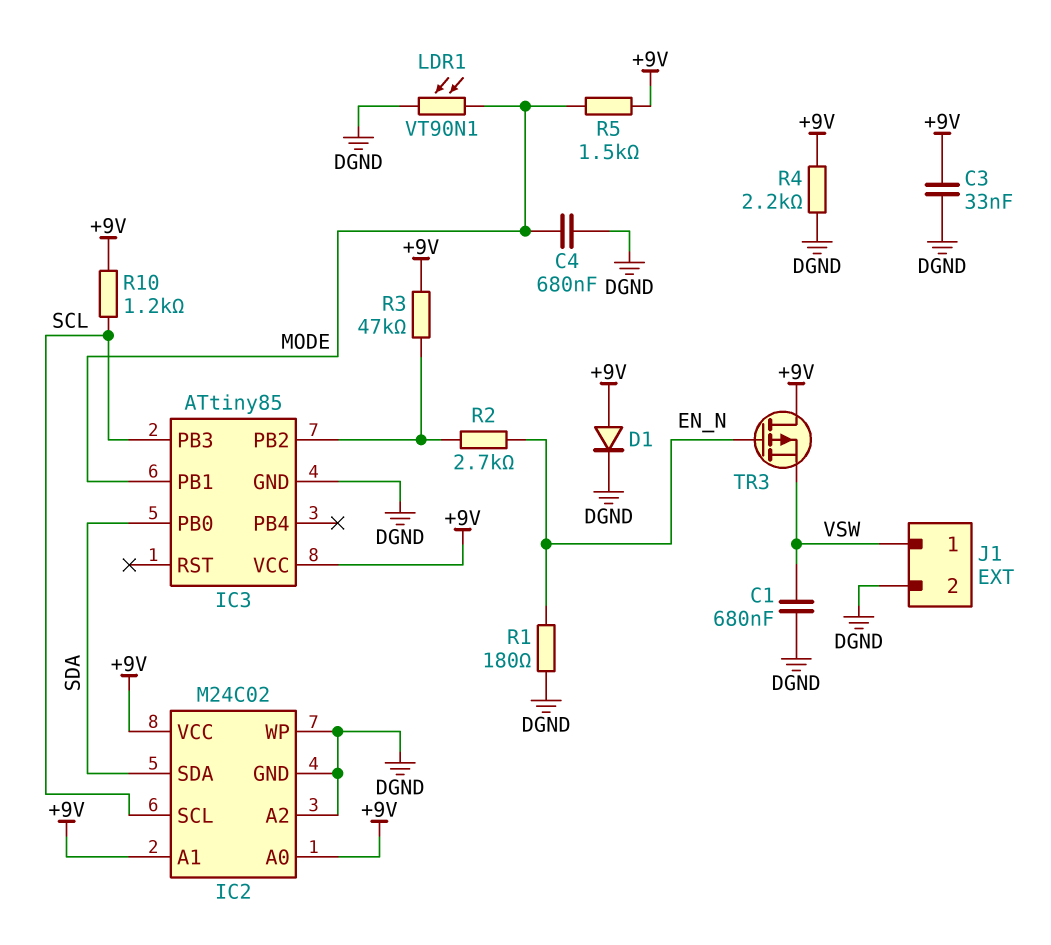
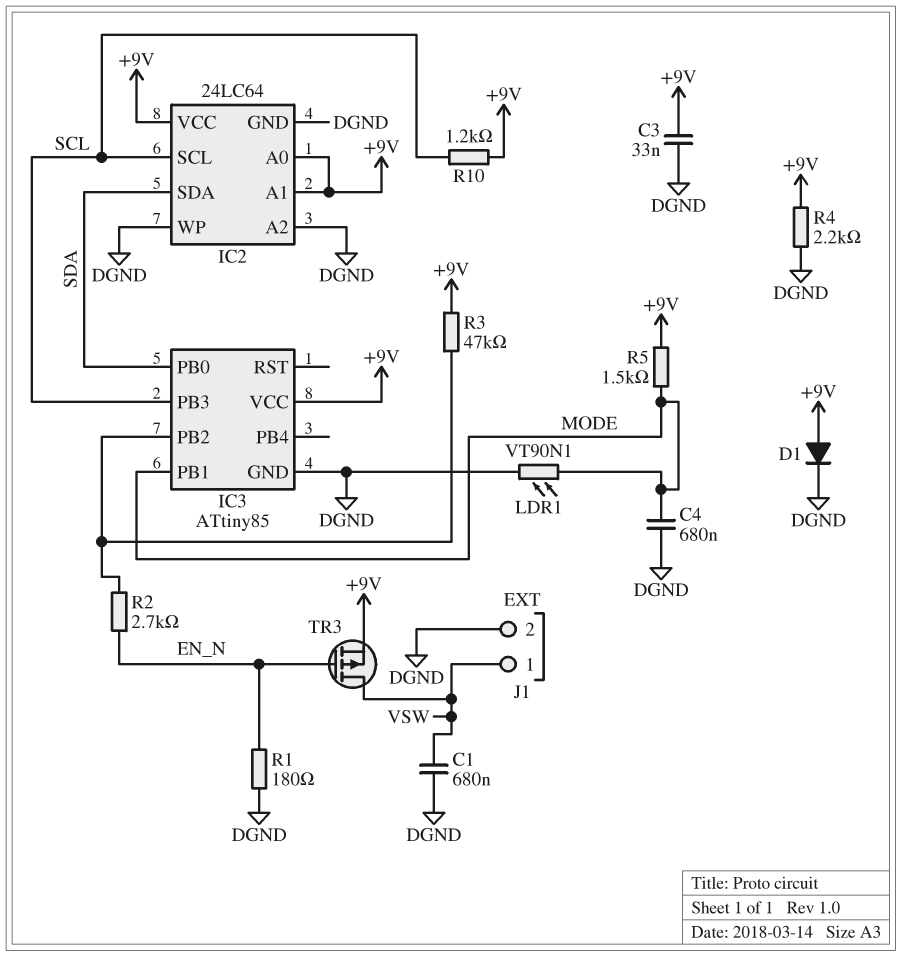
IC2: M24C02 -> 24LC64
TR3: PMOS (G EN_N, D +9V, S VSW) -> PMOS (G EN_N, D VSW, S +9V)

